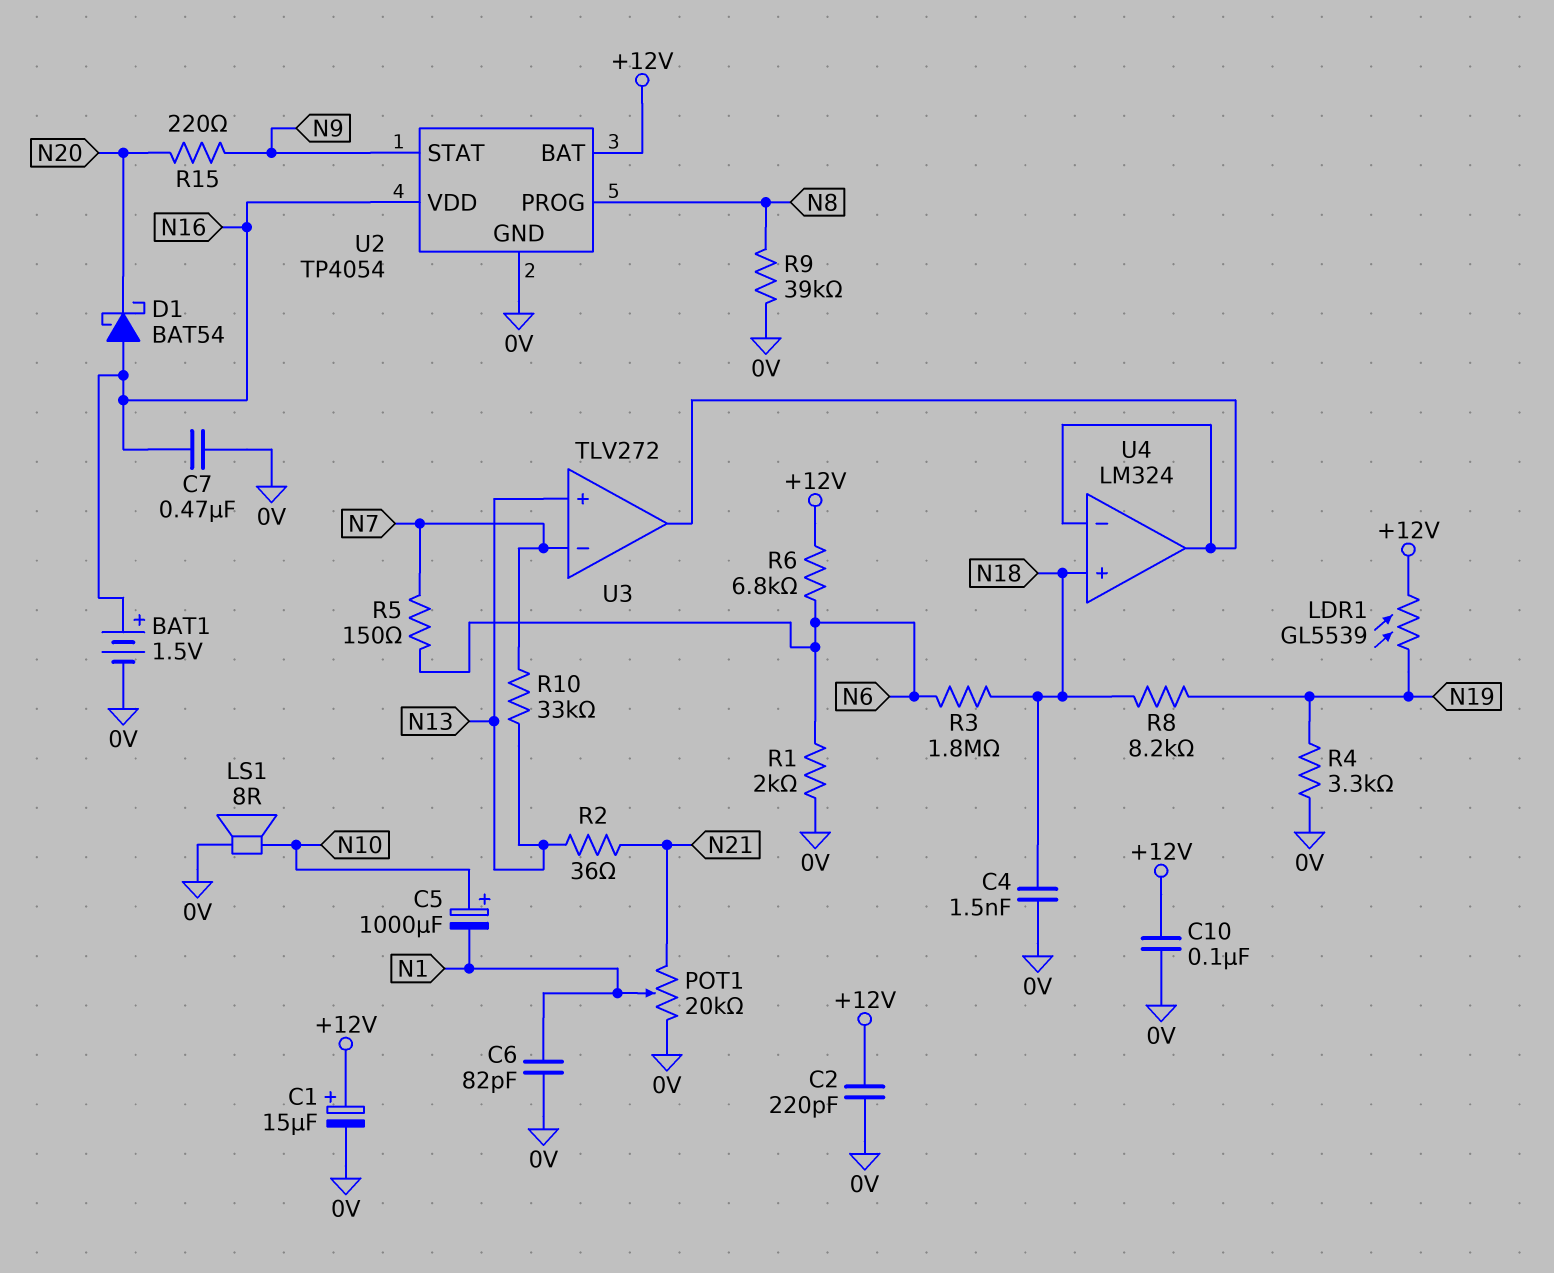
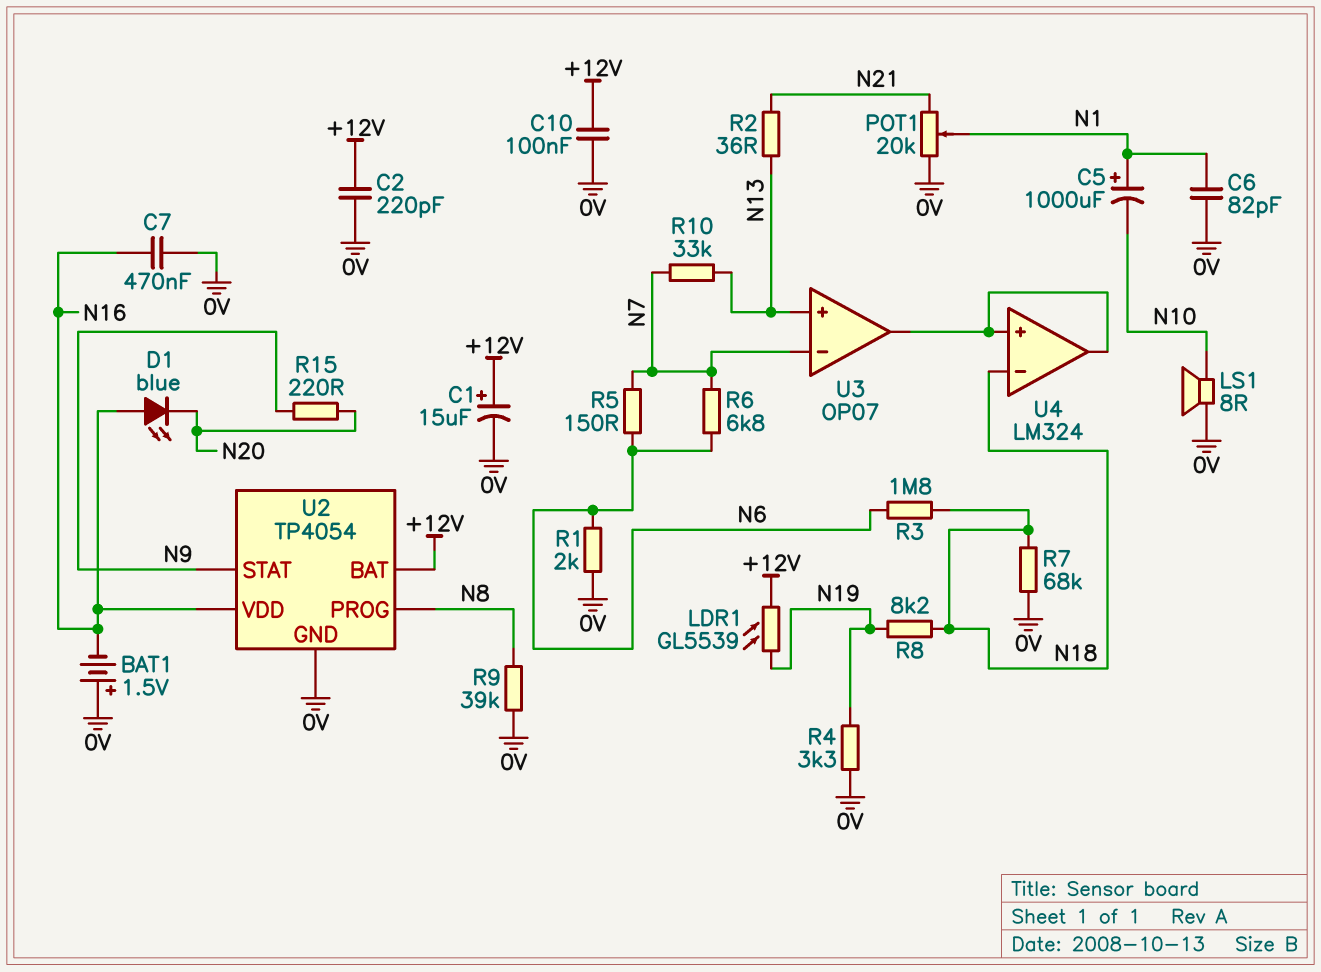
BAT1: 1.5V (plus N16, minus 0V) -> 1.5V (plus 0V, minus N16)
C4: 1.5nF (0V, N18) -> none
C5: 1000uF (plus N10, minus N1) -> 1000uF (plus N1, minus N10)
D1: schottky BAT54 (A N16, K N20) -> LED blue (A N16, K N20)
R6: 6.8k (+12V, N6) -> 6.8k (N6, N7)
R7: none -> 68k (0V, N18)
U3: TLV272 -> OP07
U4 pin in+: N18 -> U3/out
U4 pin in-: U3/out -> N18

